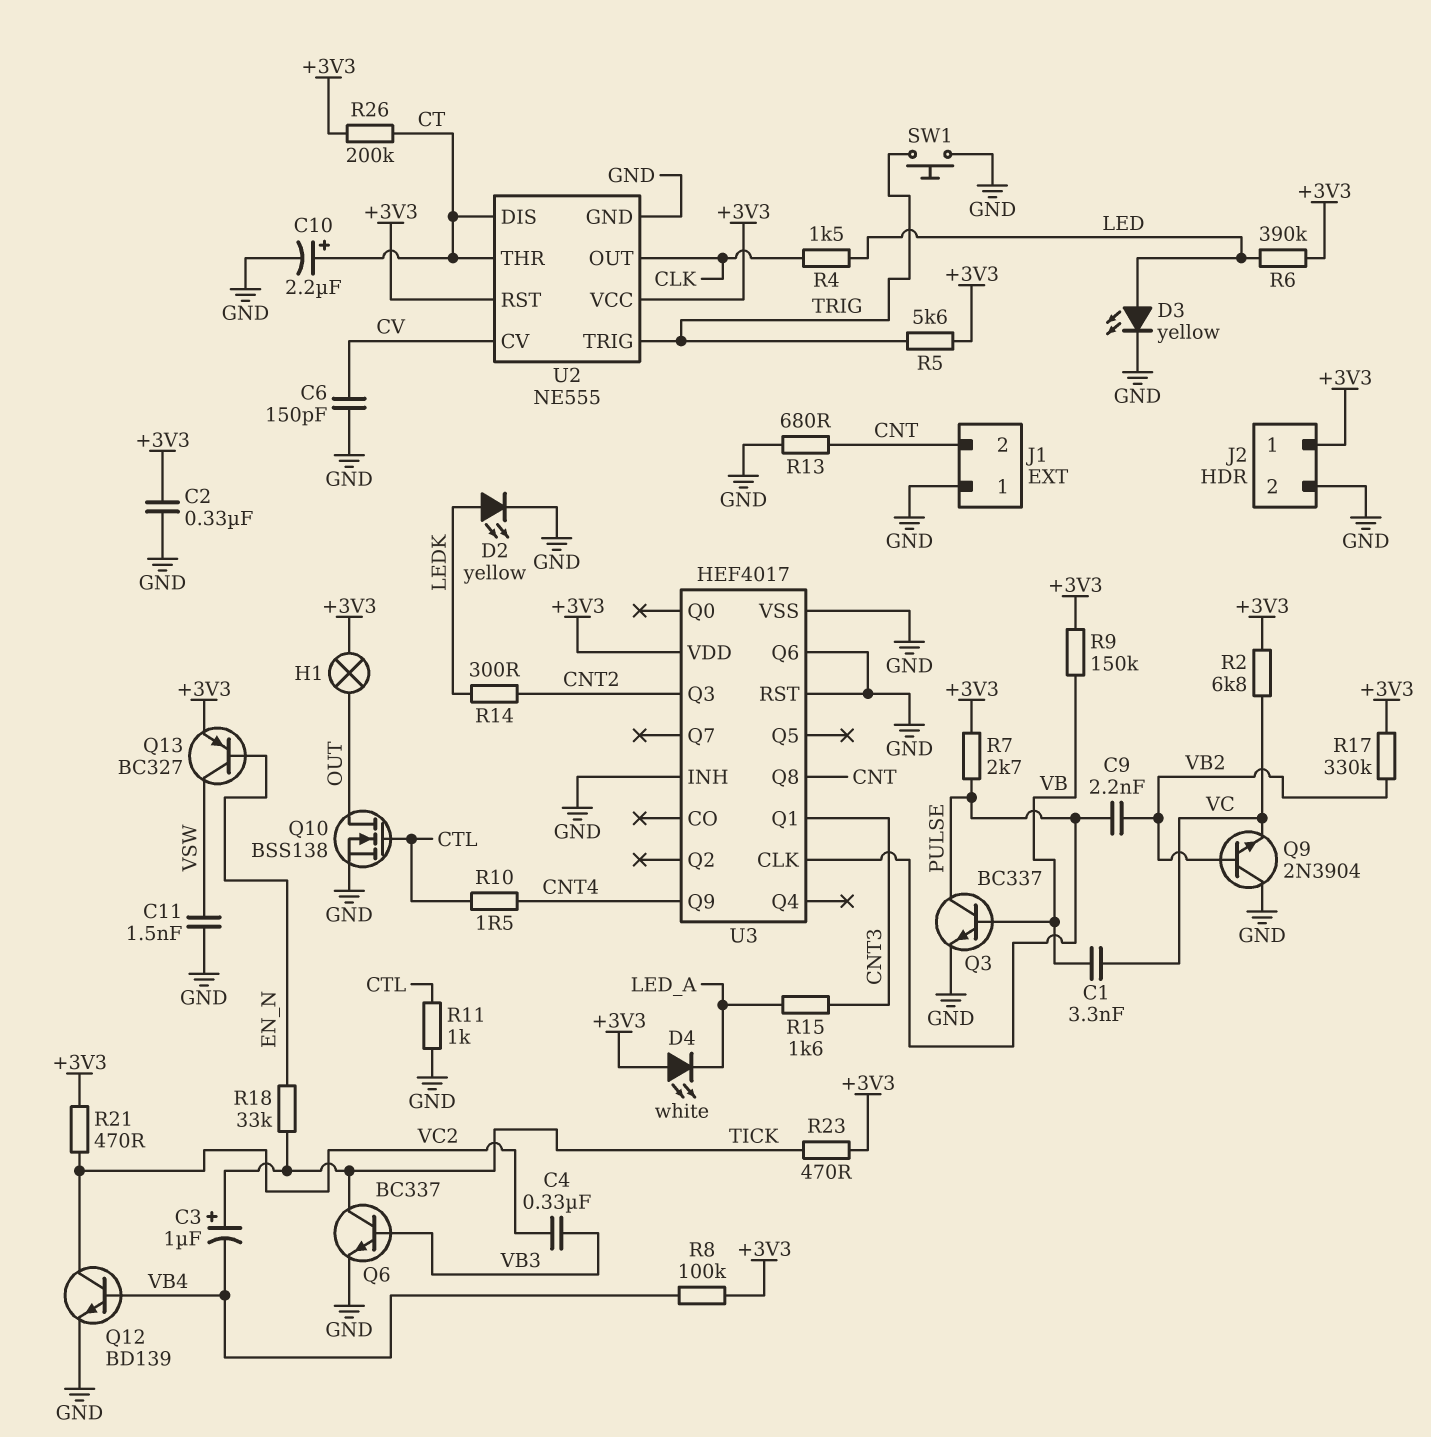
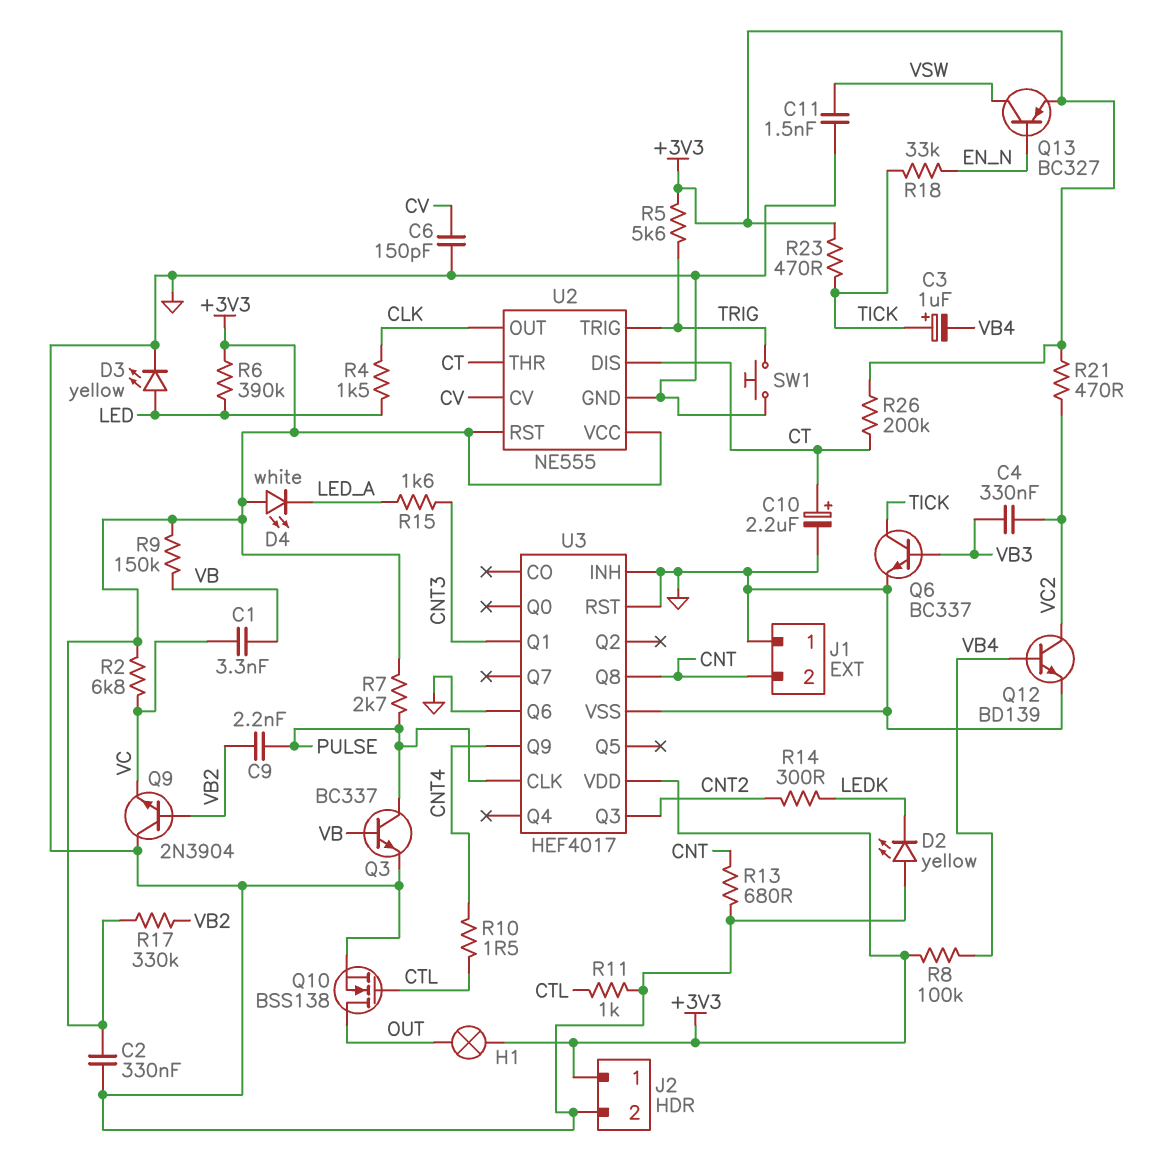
D2: LED yellow (A LEDK, K GND) -> LED yellow (A GND, K LEDK)

